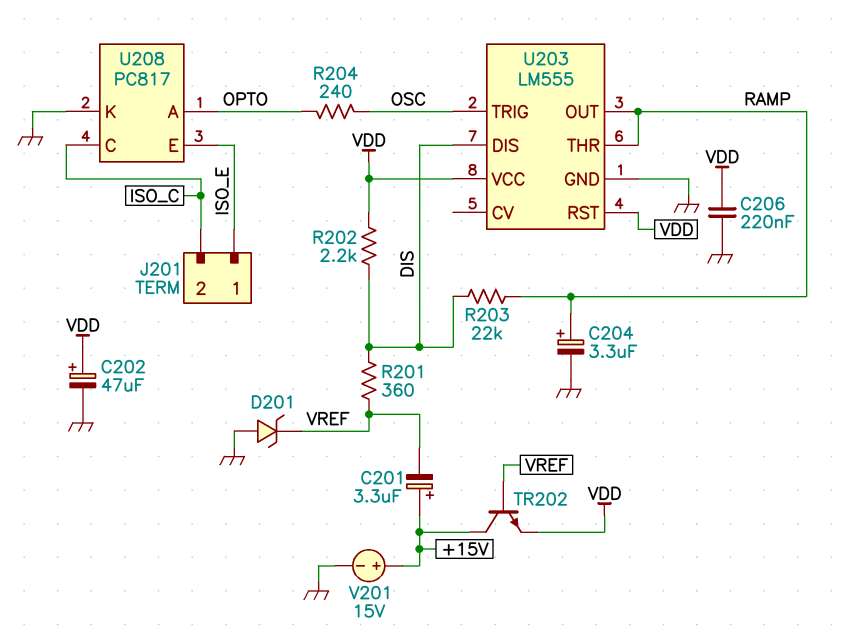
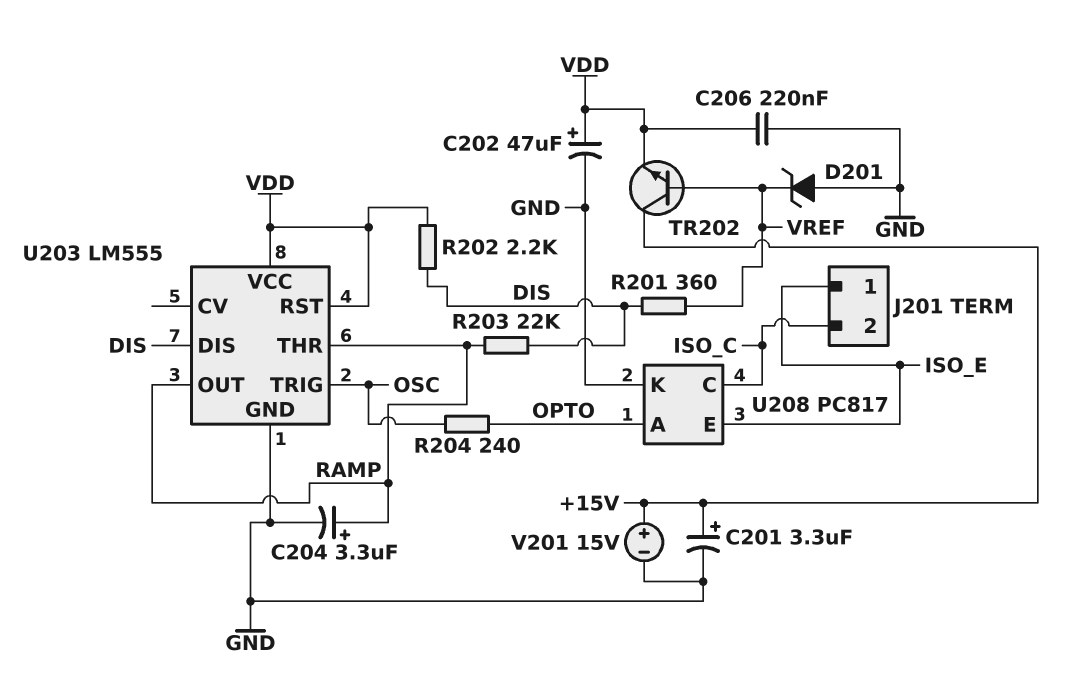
C201: 3.3uF (plus +15V, minus VREF) -> 3.3uF (plus +15V, minus GND)

